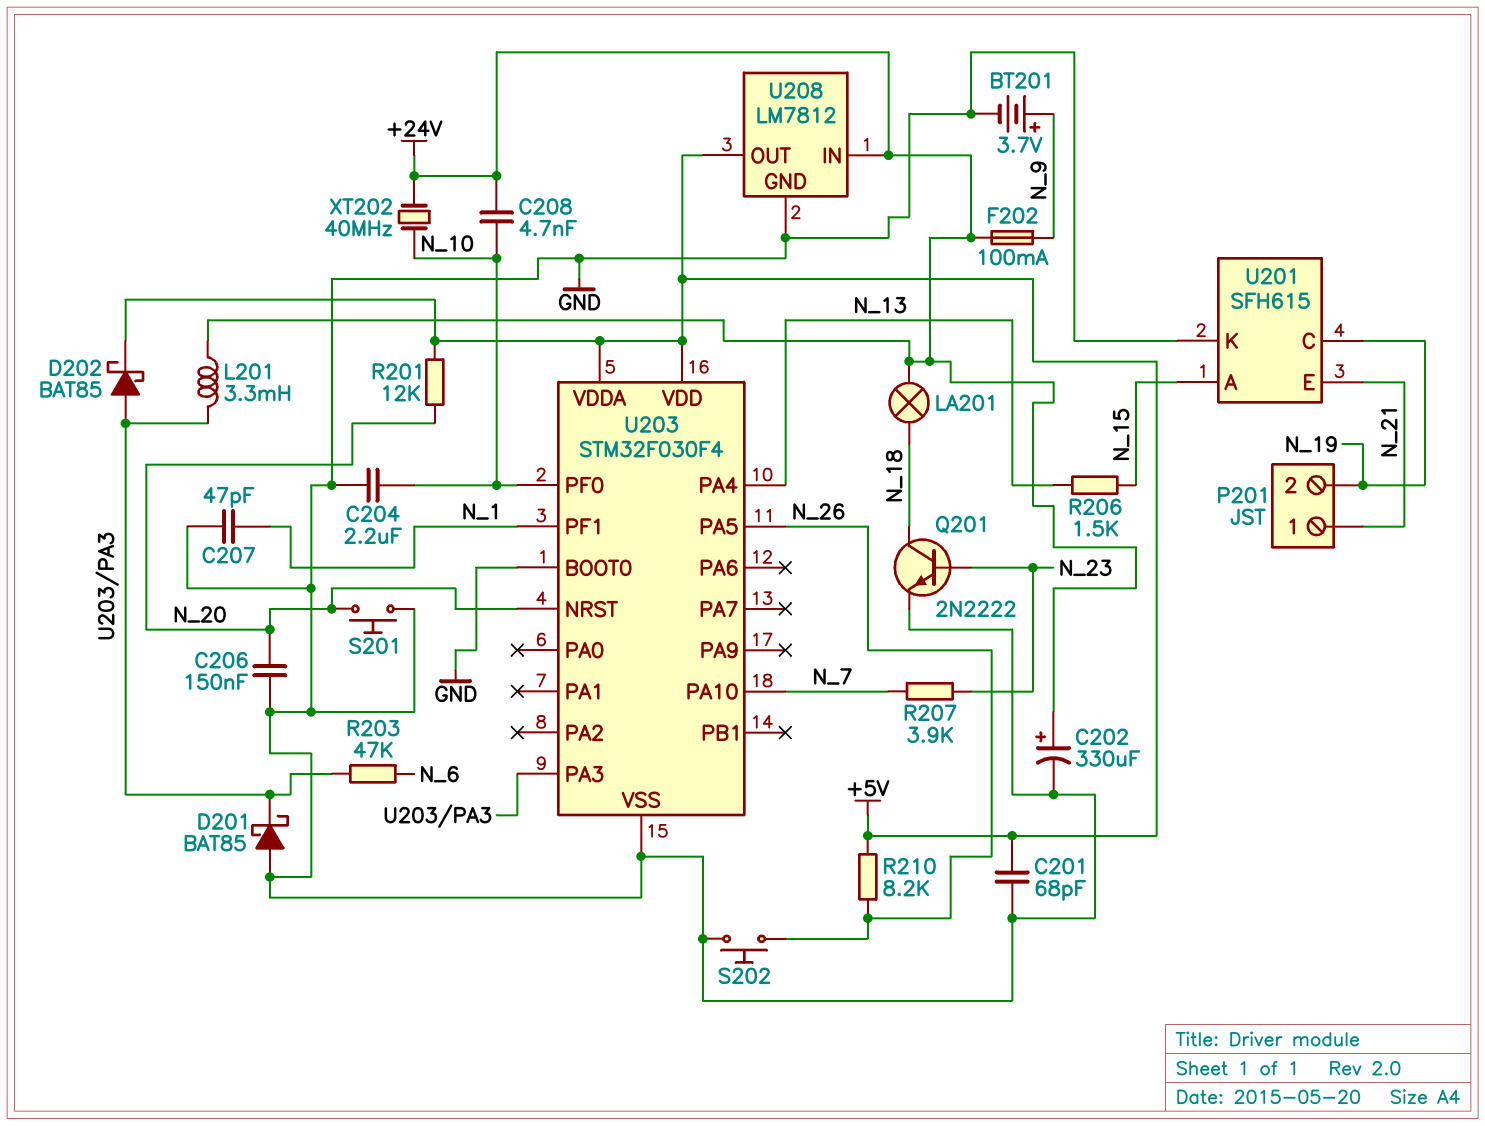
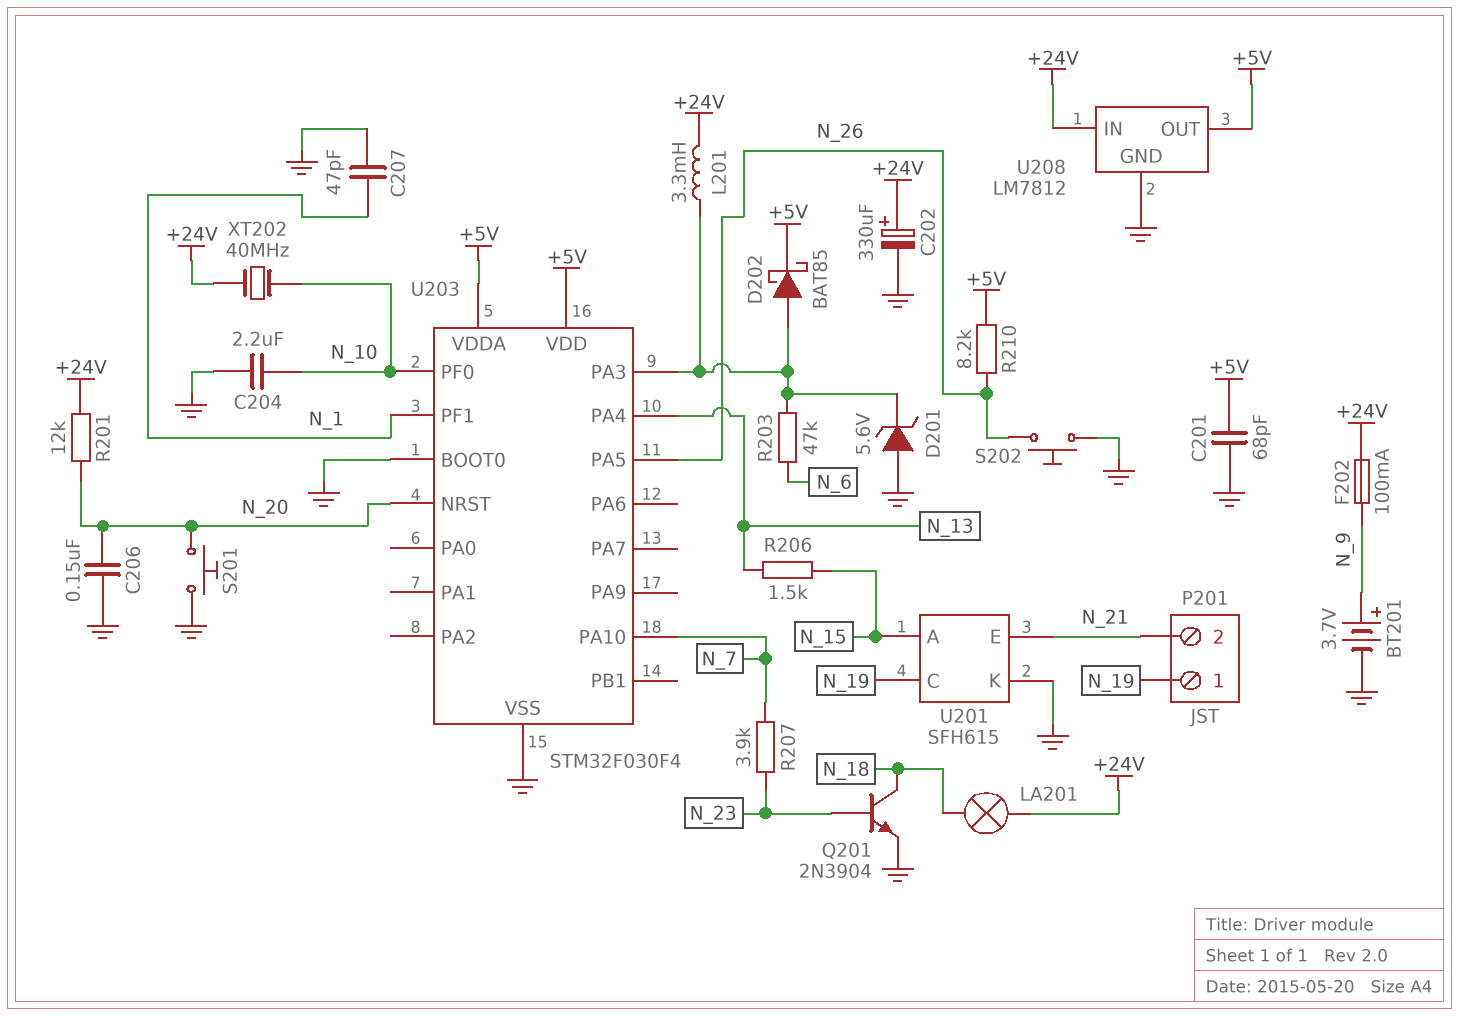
C208: 4.7nF (+24V, N_10) -> none
D201: schottky BAT85 (A GND, K U203/PA3) -> zener 5.6V (A GND, K U203/PA3)
P201 pin 1: N_21 -> N_19
P201 pin 2: N_19 -> N_21
Q201: NPN 2N2222 (B N_23, C N_18, E GND) -> NPN 2N3904 (B N_23, C N_18, E GND)
R201: 12k (+5V, N_20) -> 12k (+24V, N_20)

